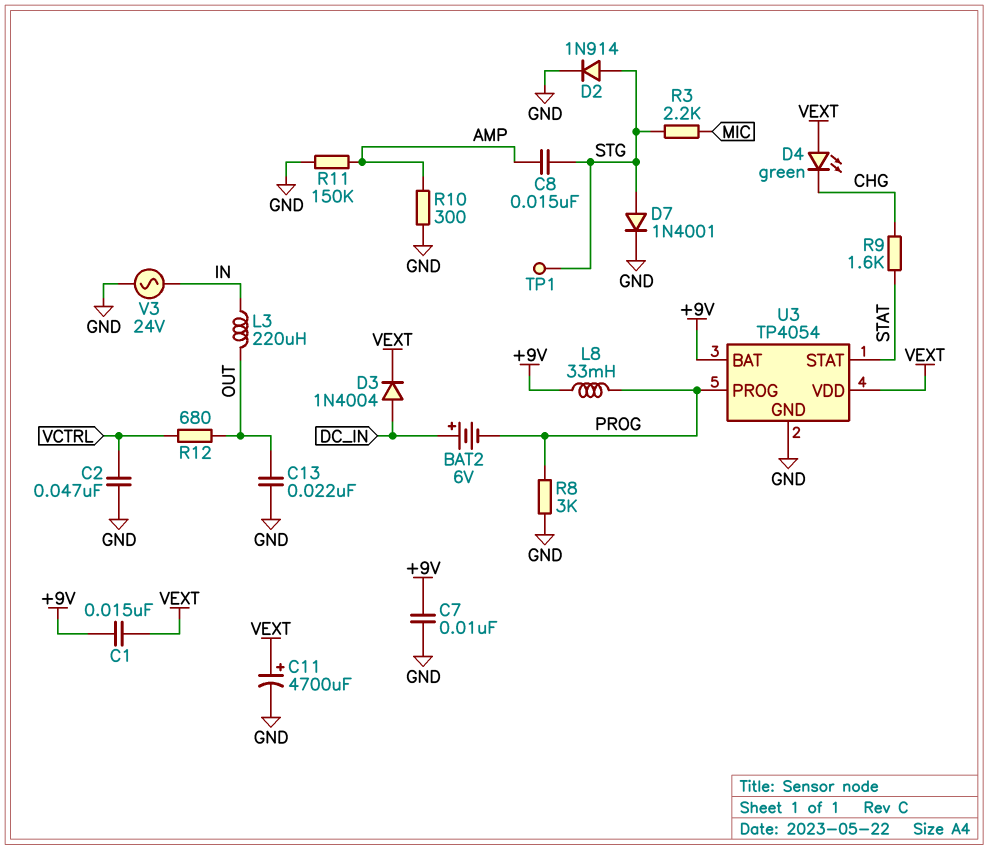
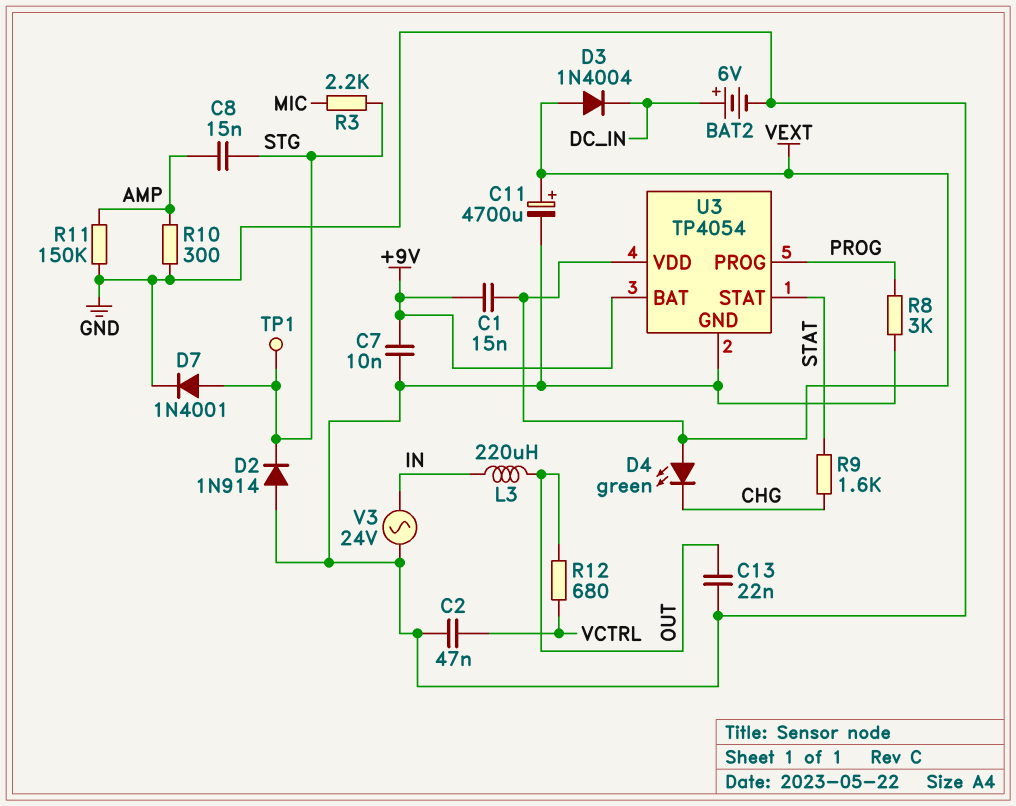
BAT2: 6V (plus DC_IN, minus PROG) -> 6V (plus DC_IN, minus GND)
D2: diode 1N914 (A STG, K GND) -> diode 1N914 (A GND, K STG)
D3: diode 1N4004 (A DC_IN, K VEXT) -> diode 1N4004 (A VEXT, K DC_IN)
L8: 33mH (+9V, PROG) -> none

